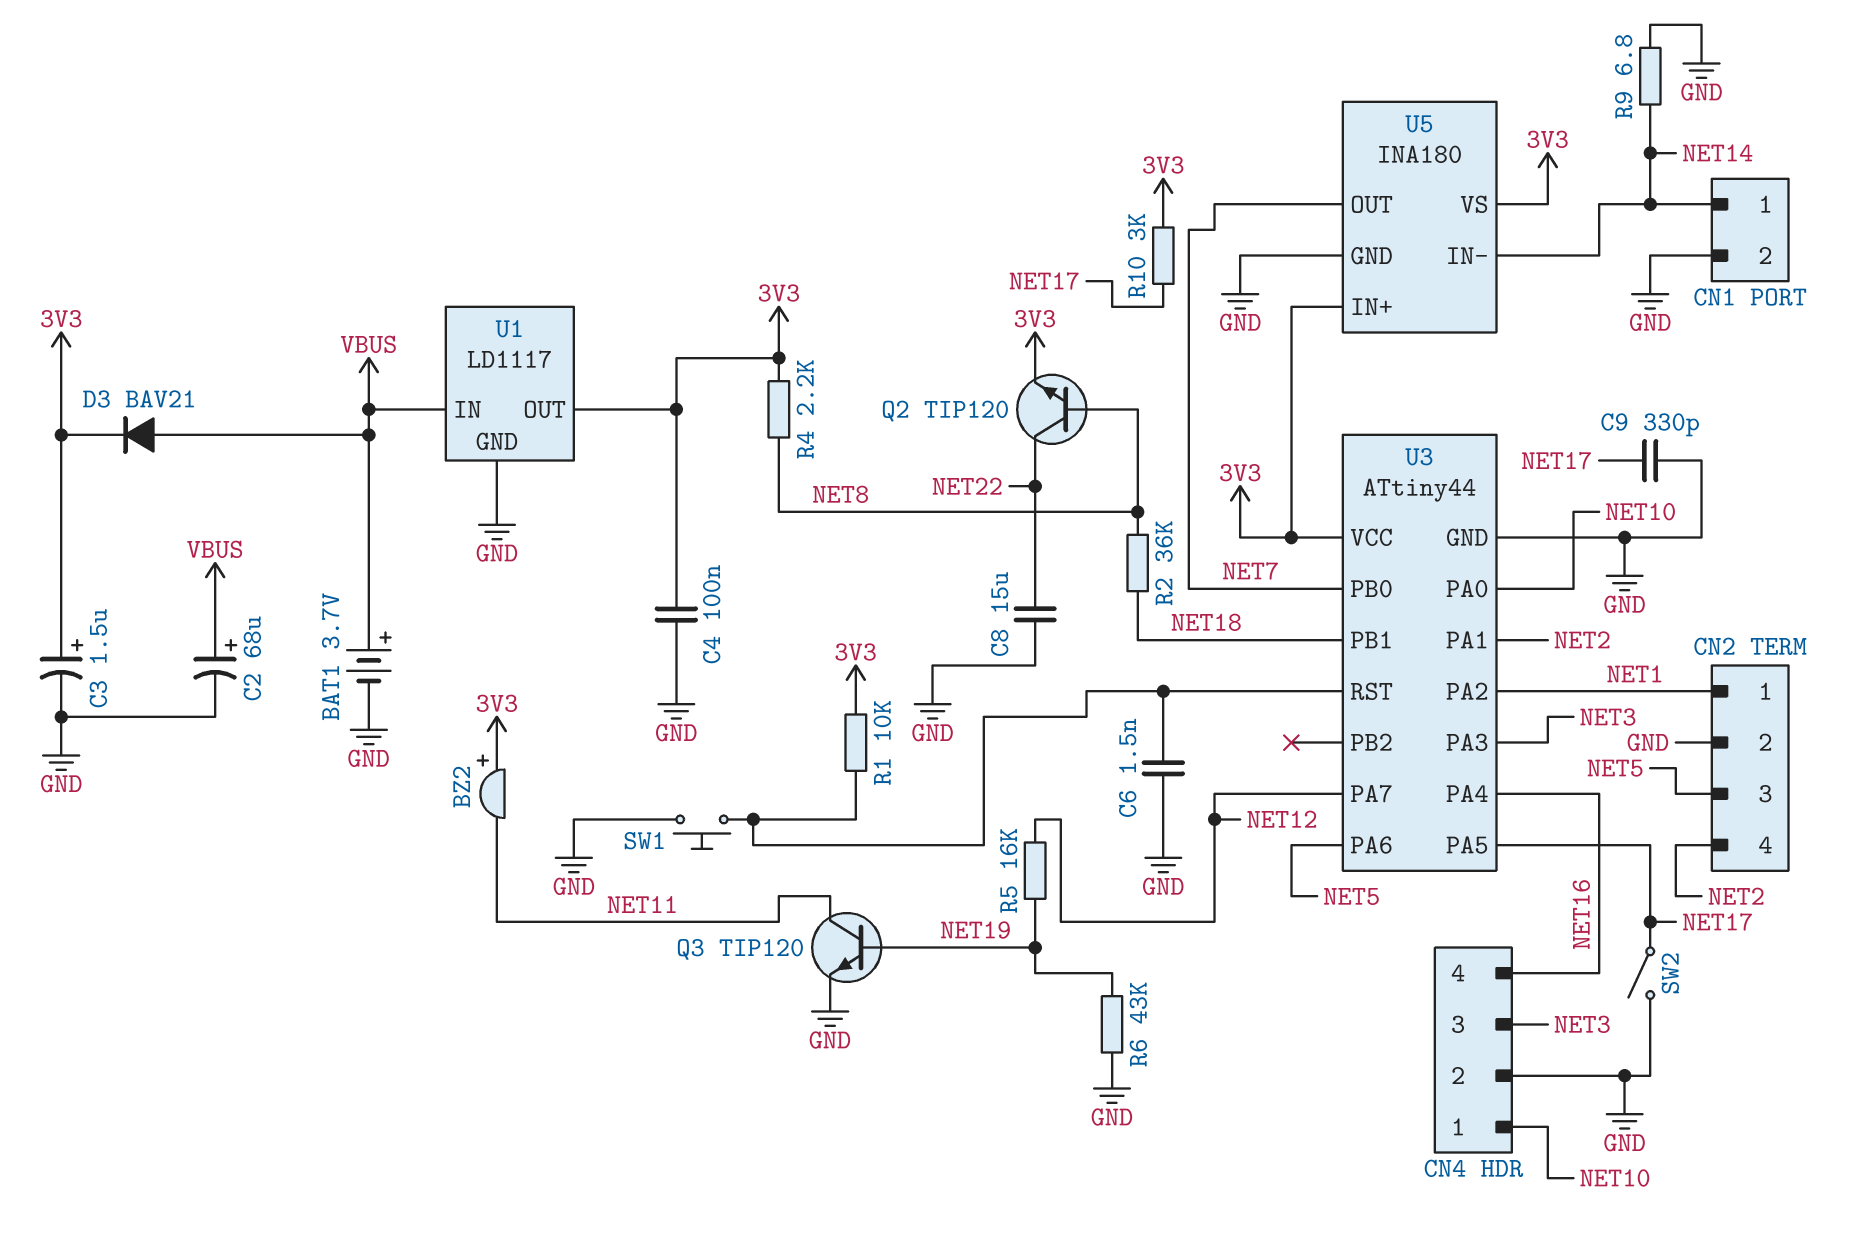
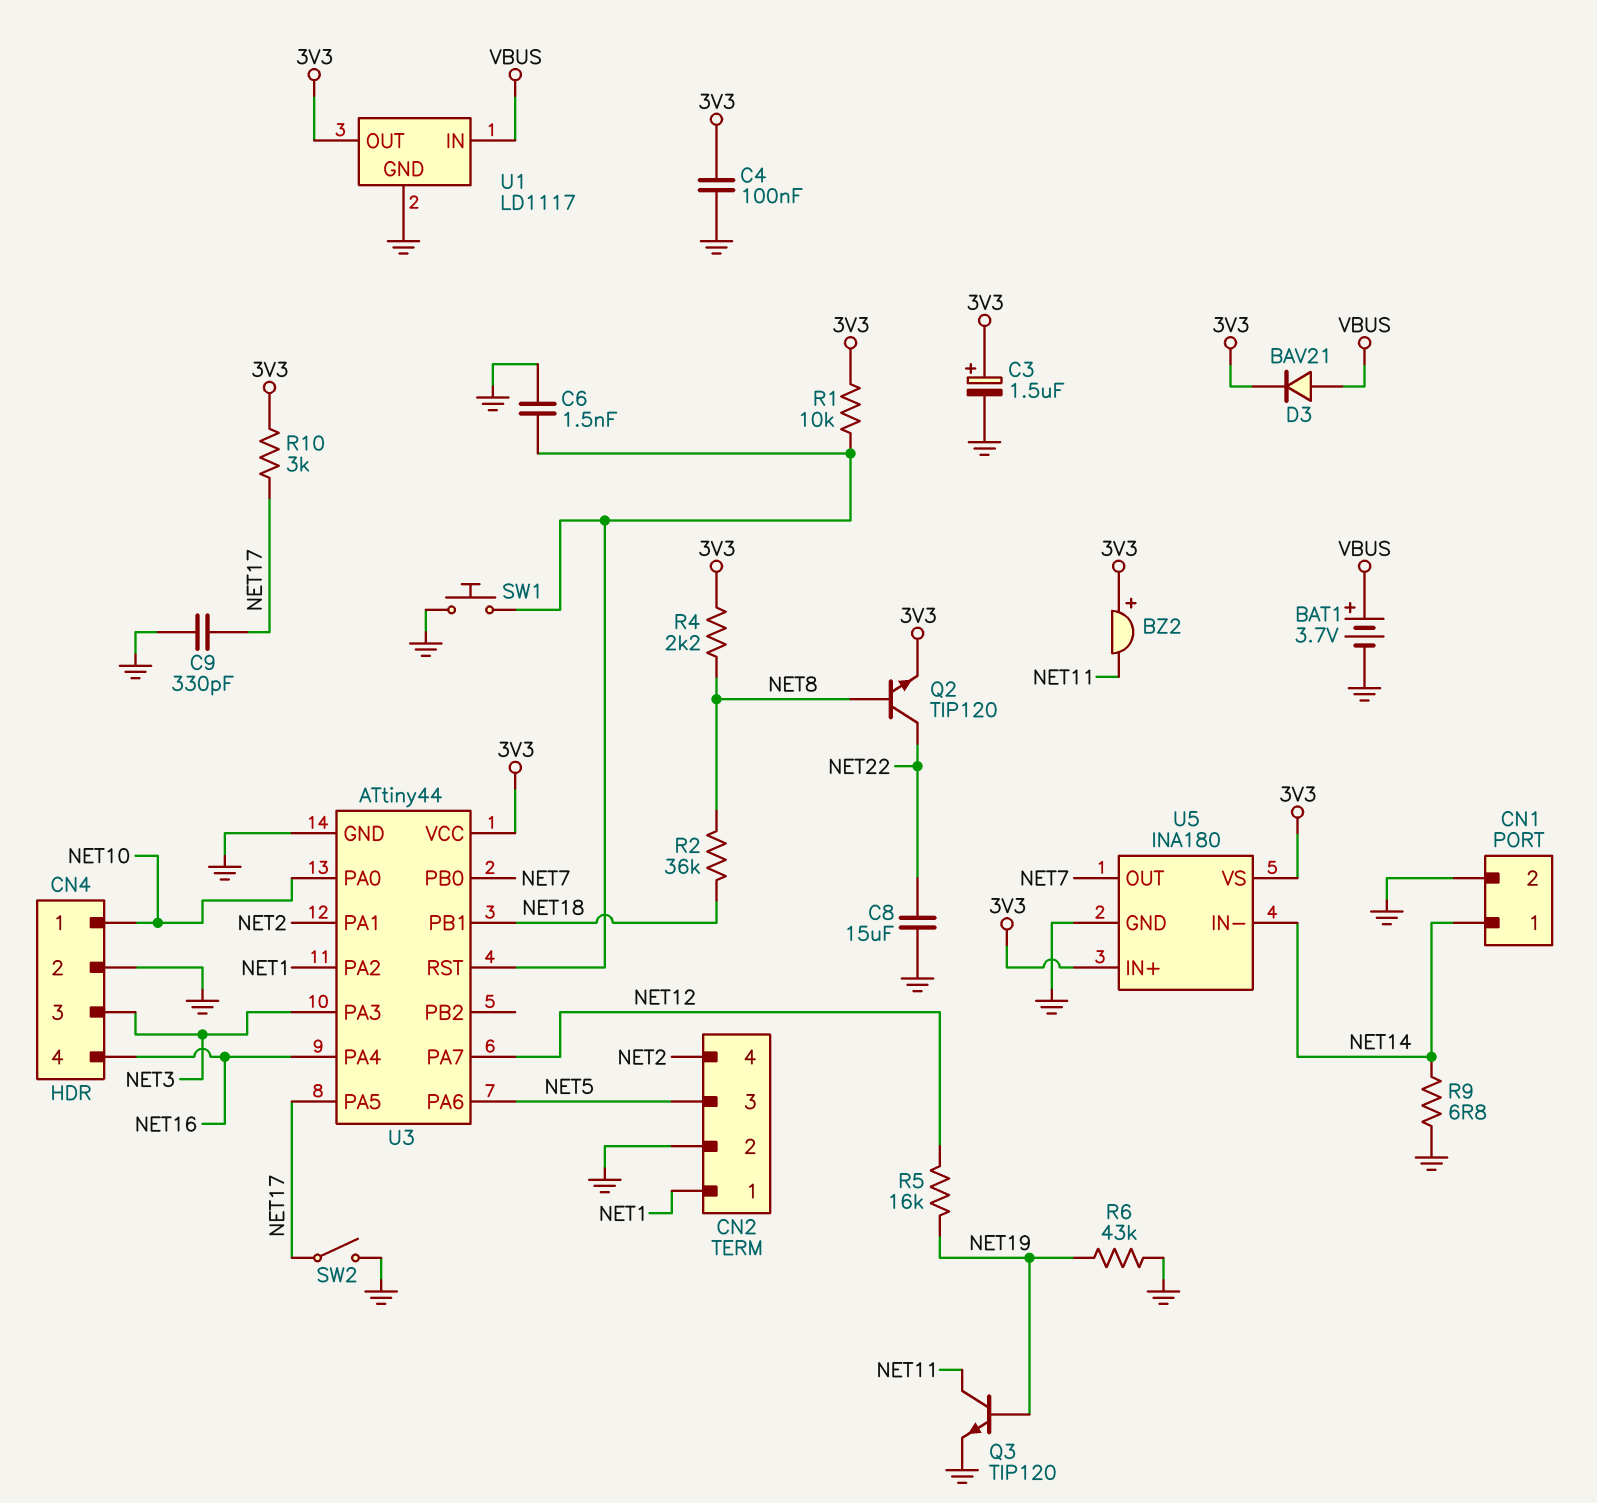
C2: 68uF (plus VBUS, minus GND) -> none

